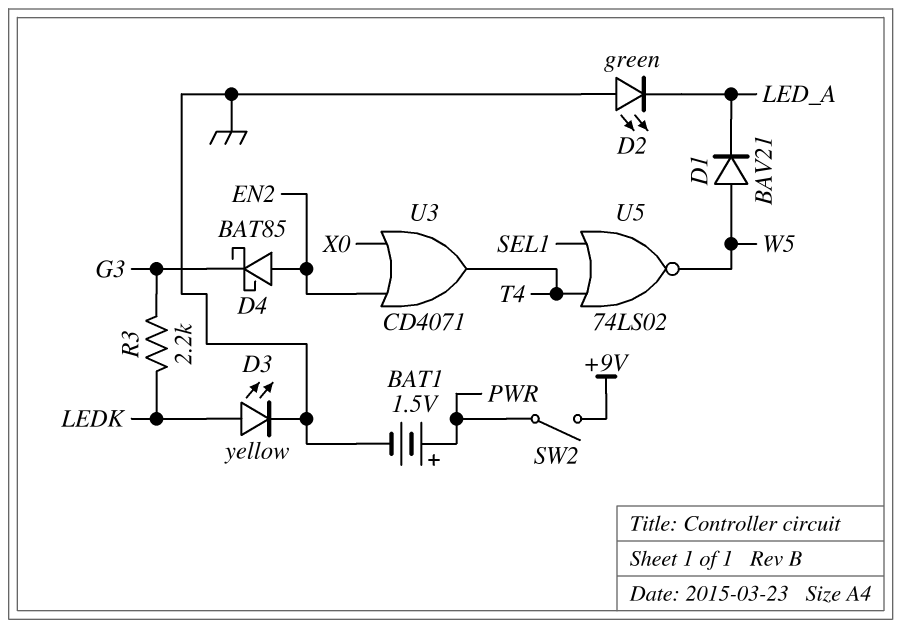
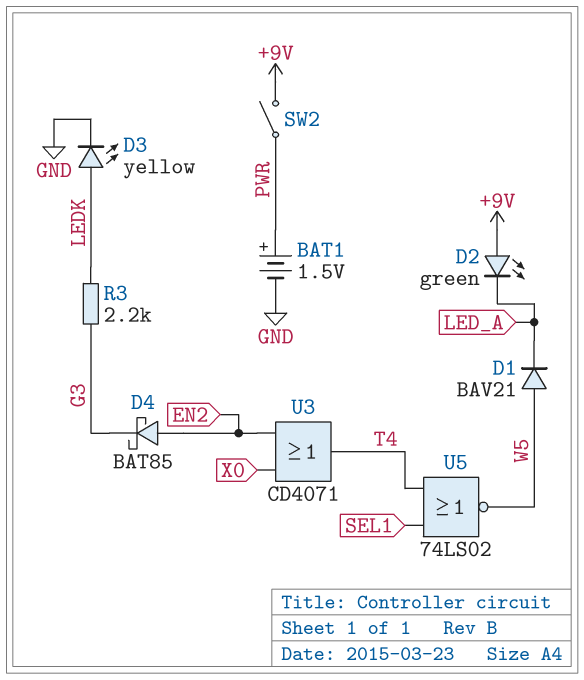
D2: LED green (A GND, K LED_A) -> LED green (A +9V, K LED_A)

